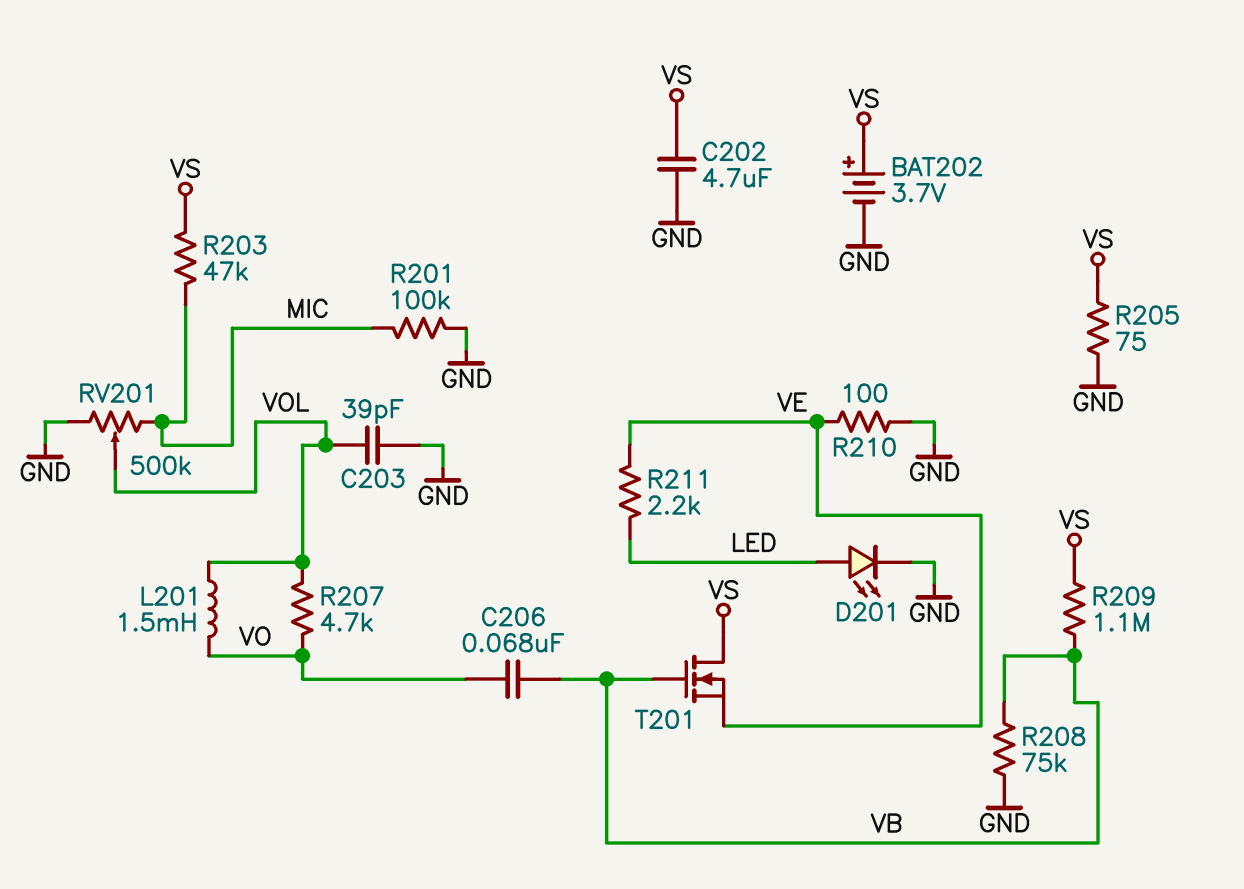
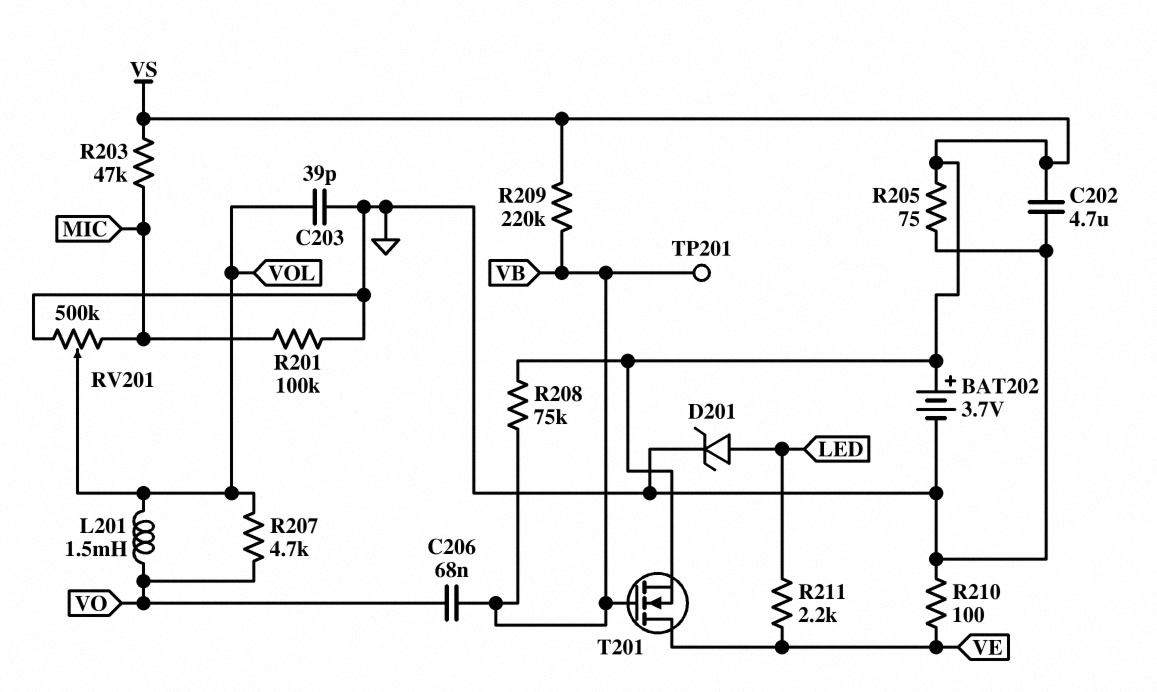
D201: LED (A LED, K GND) -> zener (A LED, K GND)
R208: 75k (GND, VB) -> 75k (VB, VS)
R209: 1.1M (VB, VS) -> 220k (VB, VS)
T201: NMOS (G VB, D VS, S VE) -> NMOS (G VB, D VE, S VS)
TP201: none -> test point (VB)

